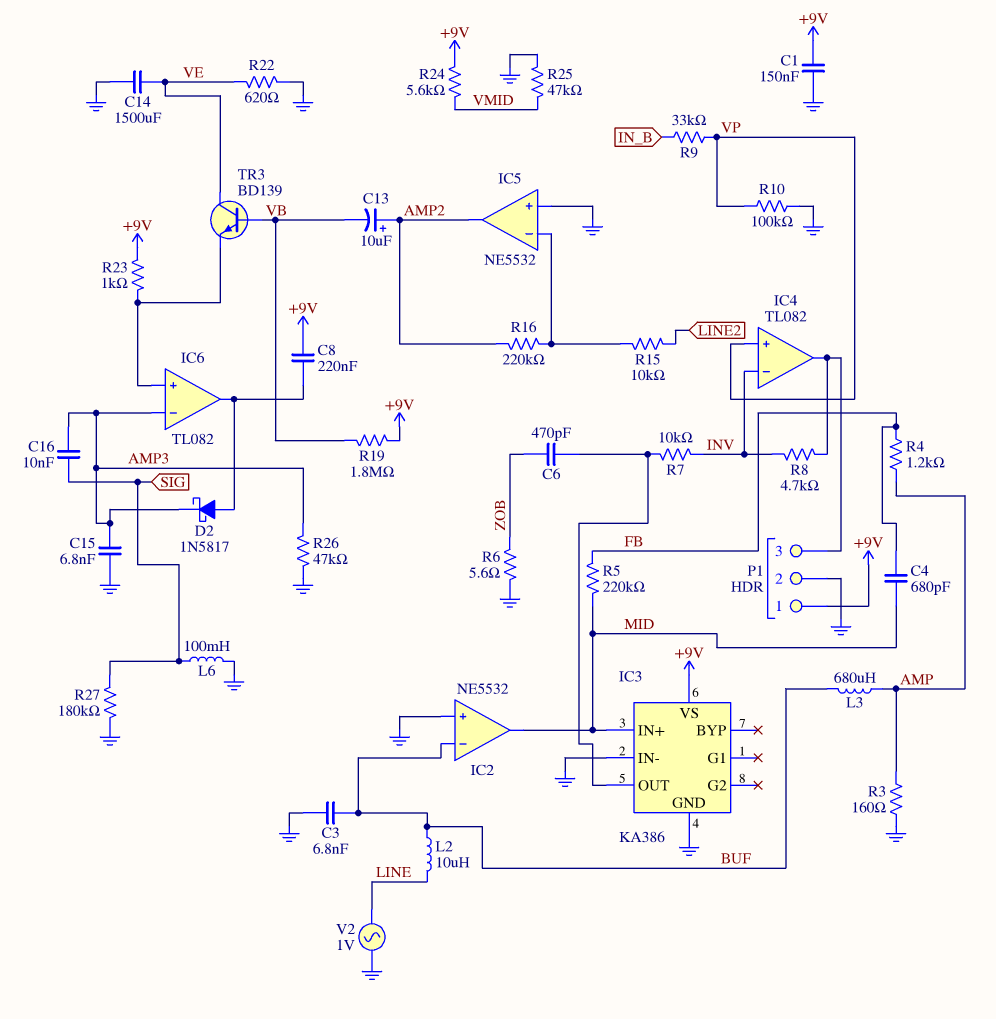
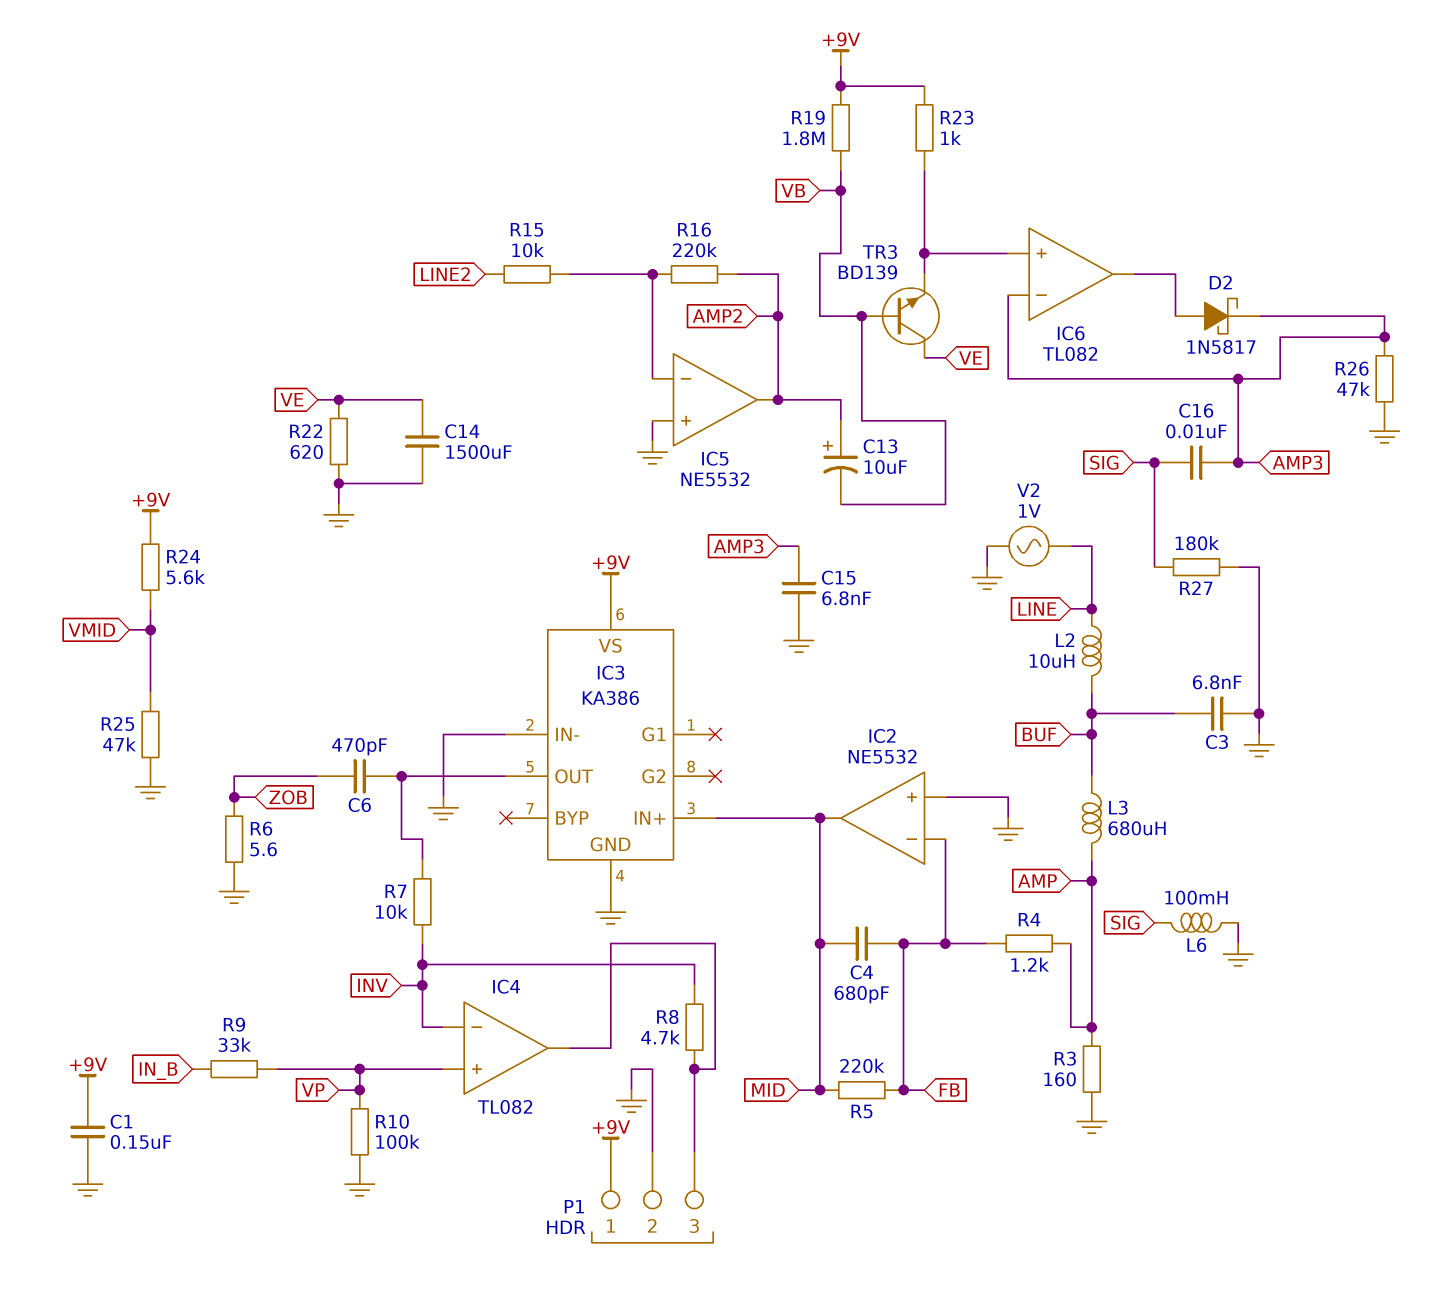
C8: 220nF (+9V, IC6/out) -> none
IC2 pin in-: BUF -> FB

